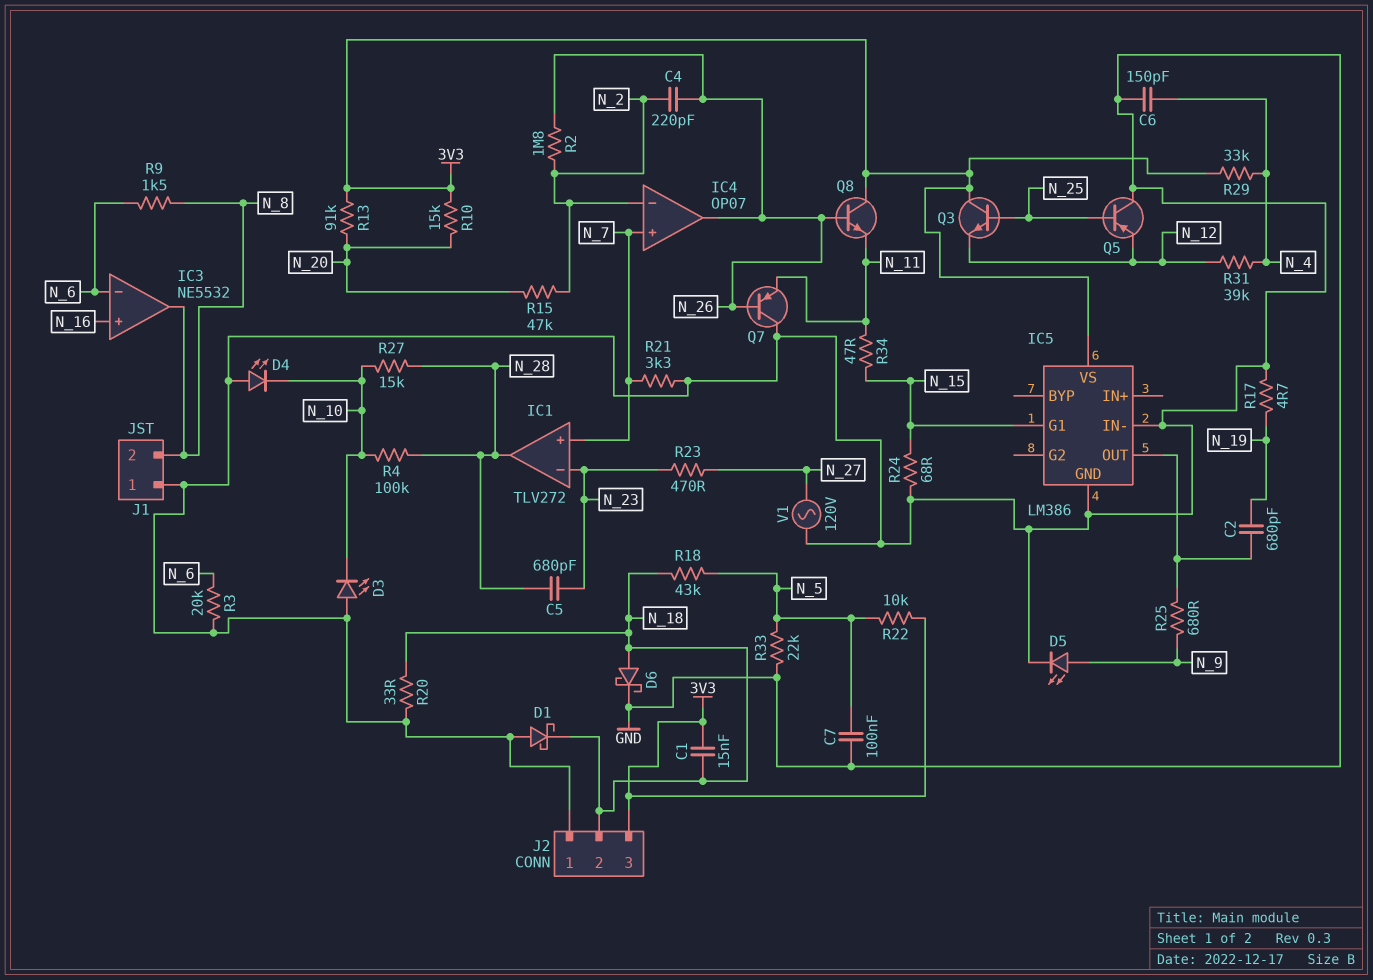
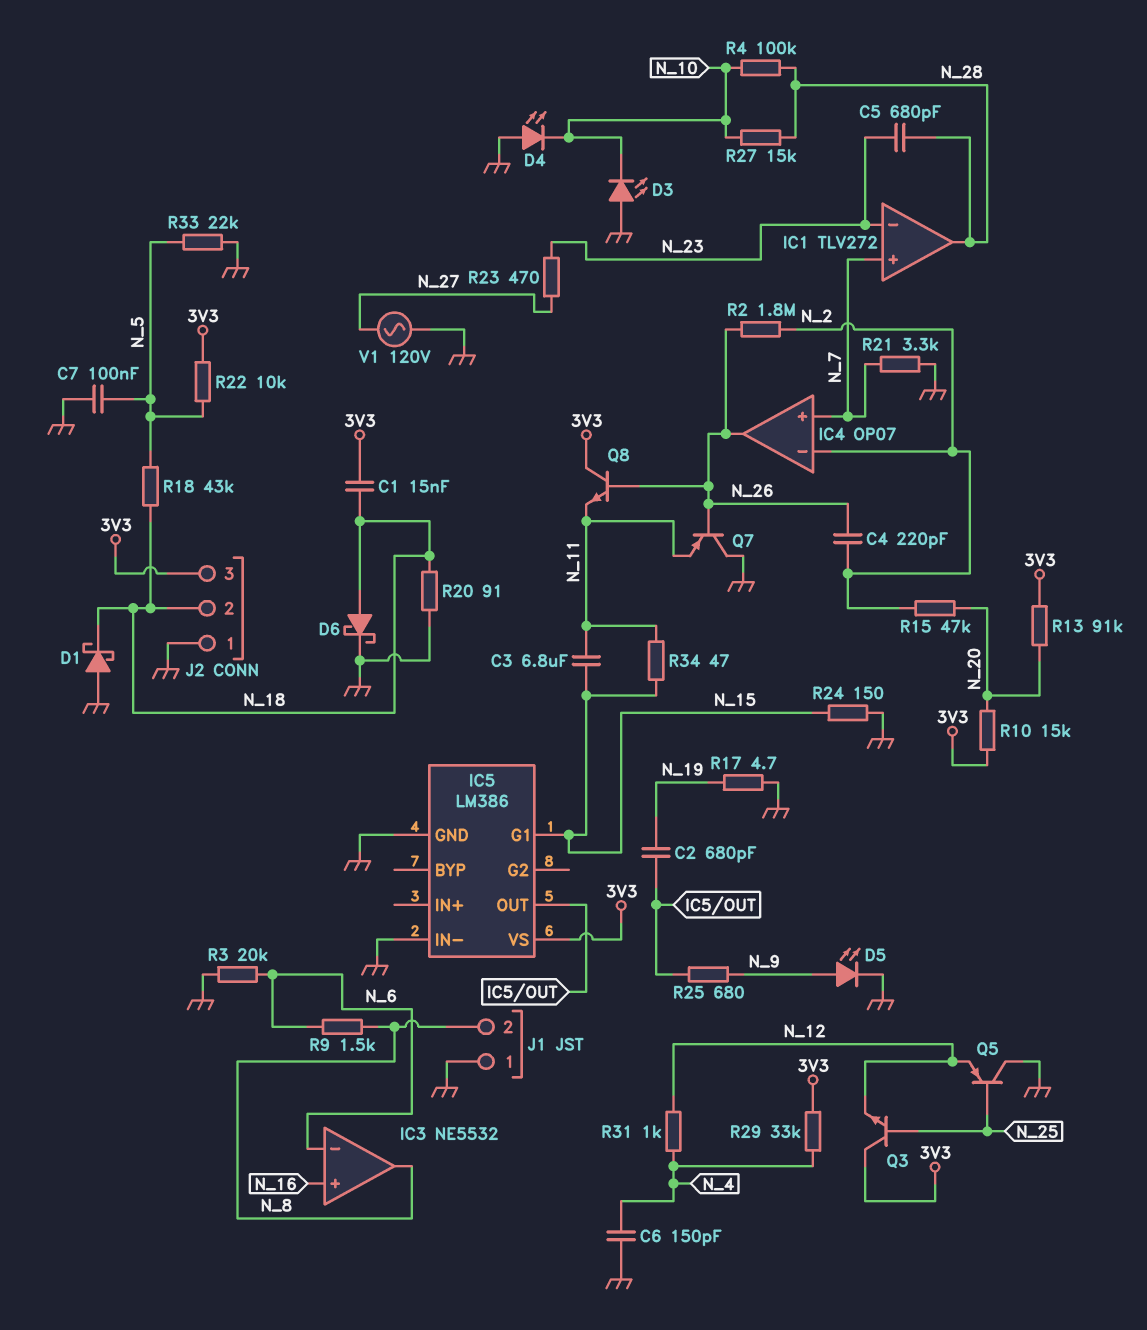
C3: none -> 6.8uF (N_11, N_15)
R20: 33 (GND, N_18) -> 91 (GND, N_18)
R24: 68 (GND, N_15) -> 150 (GND, N_15)
R31: 39k (N_4, N_12) -> 1k (N_4, N_12)

